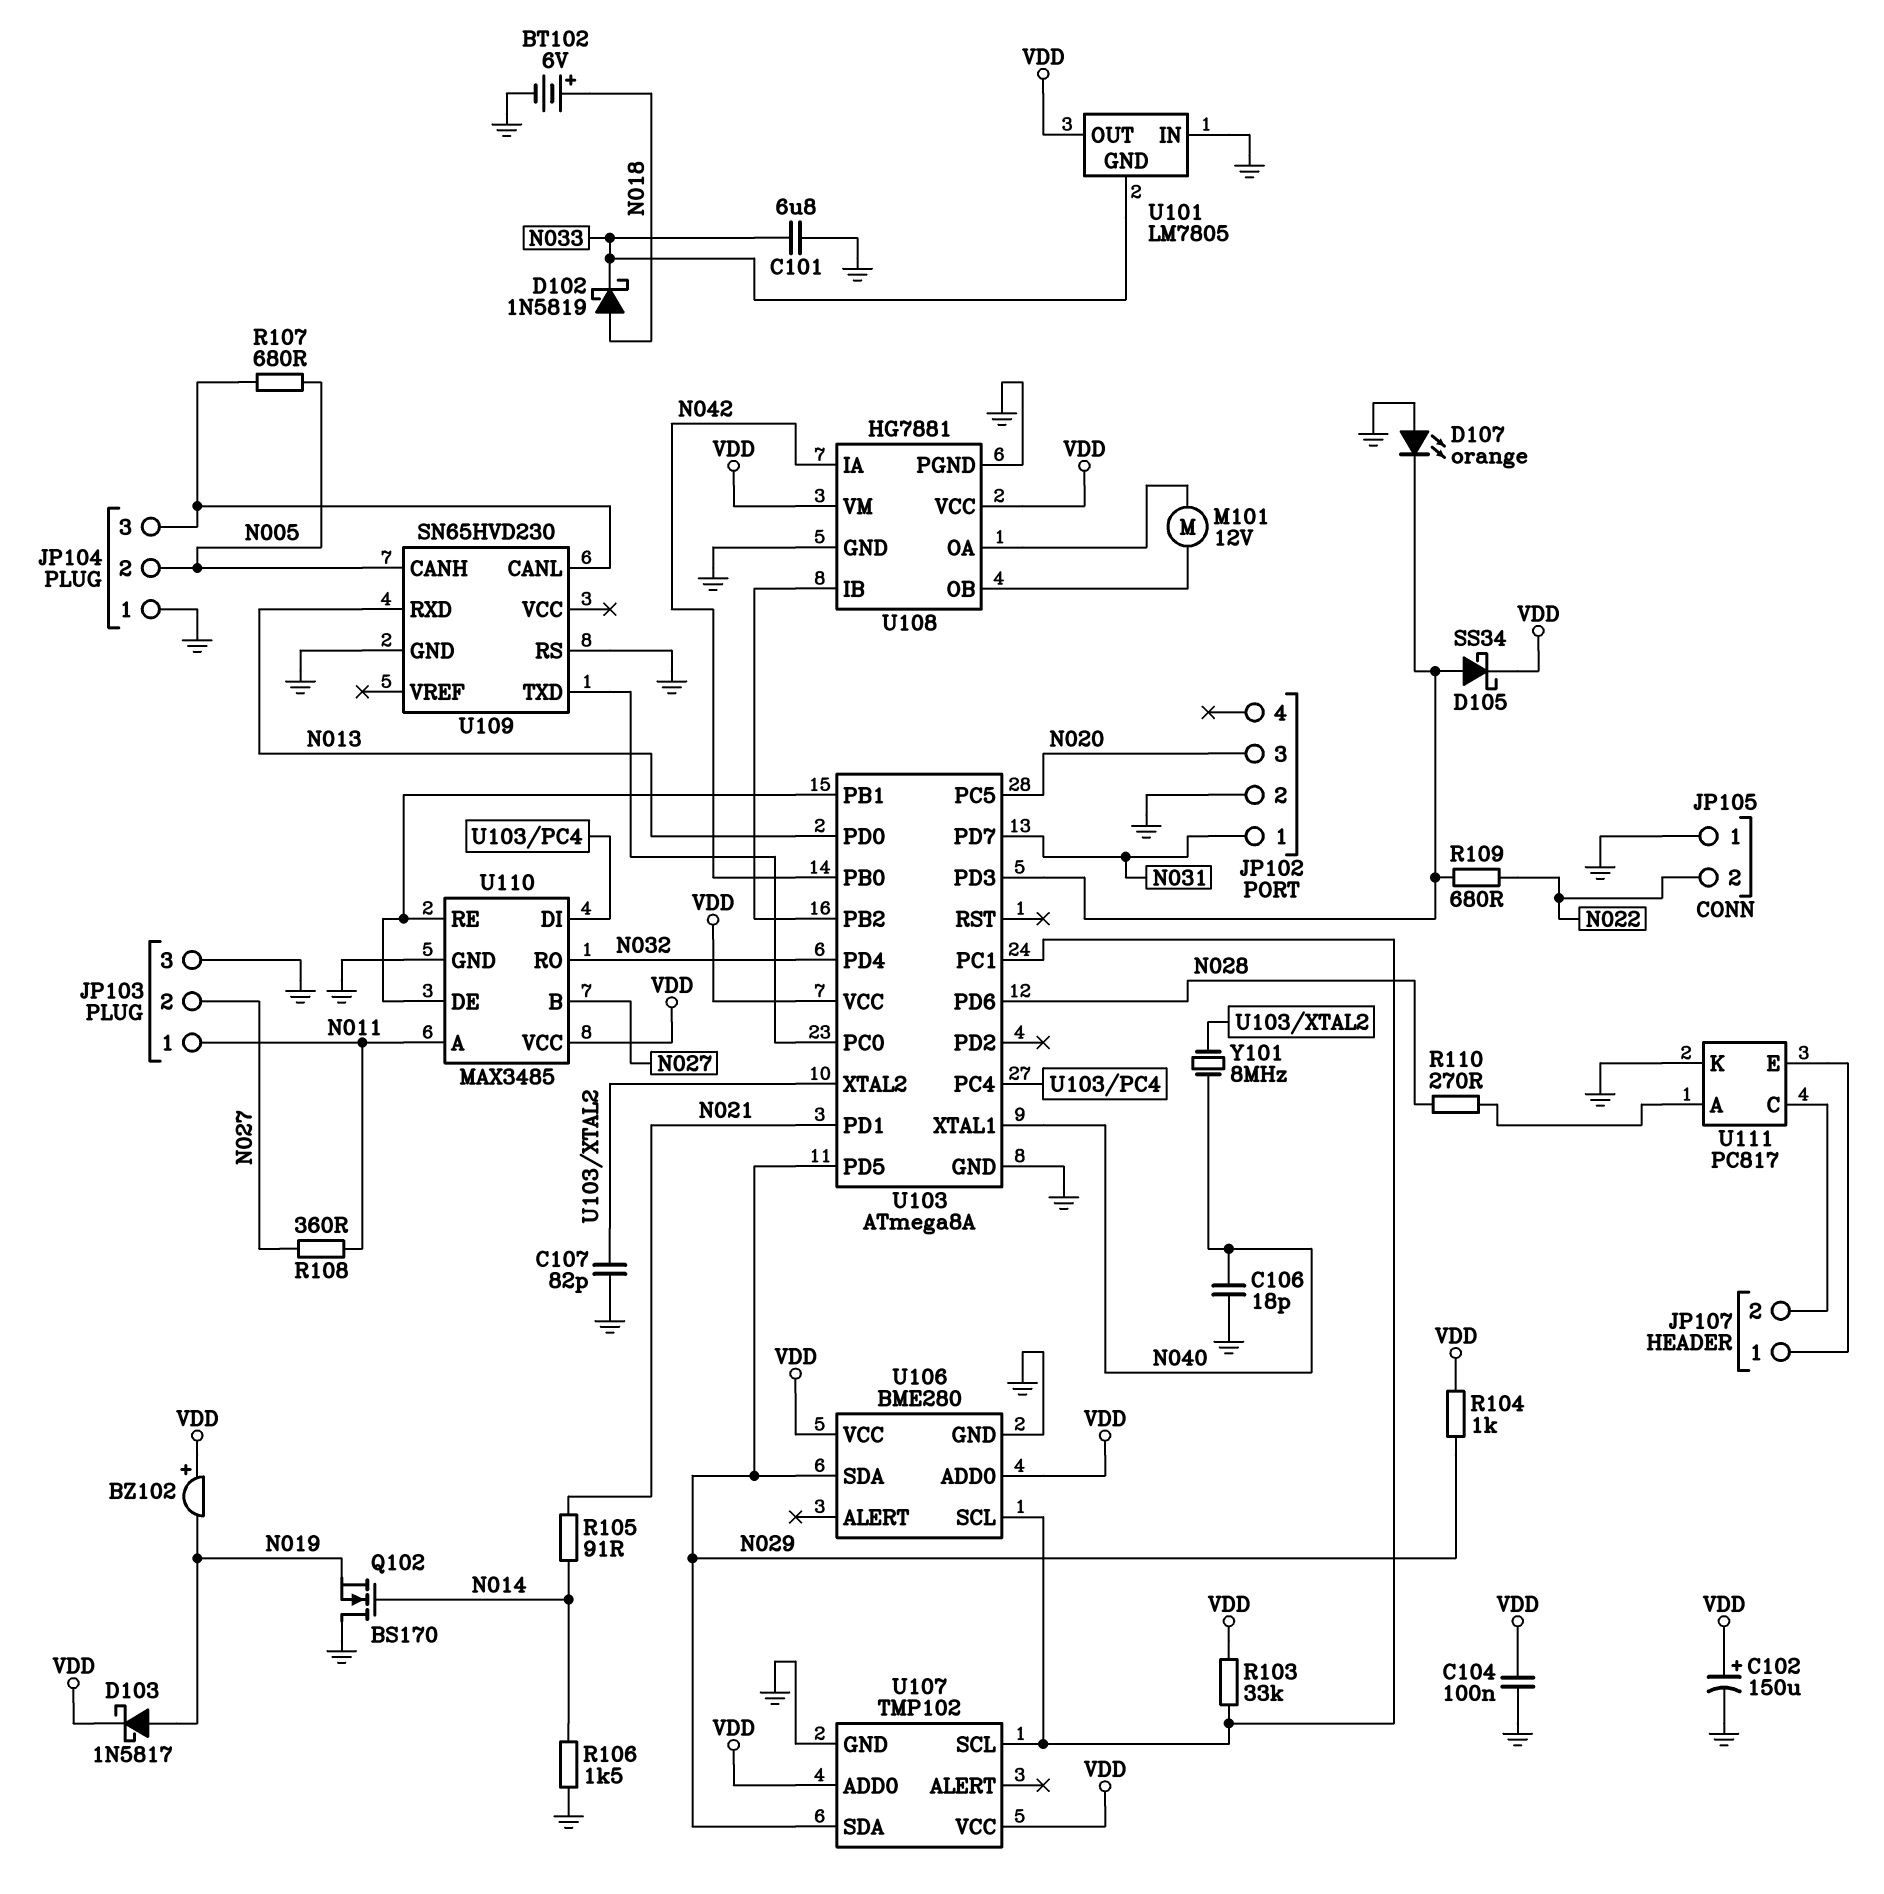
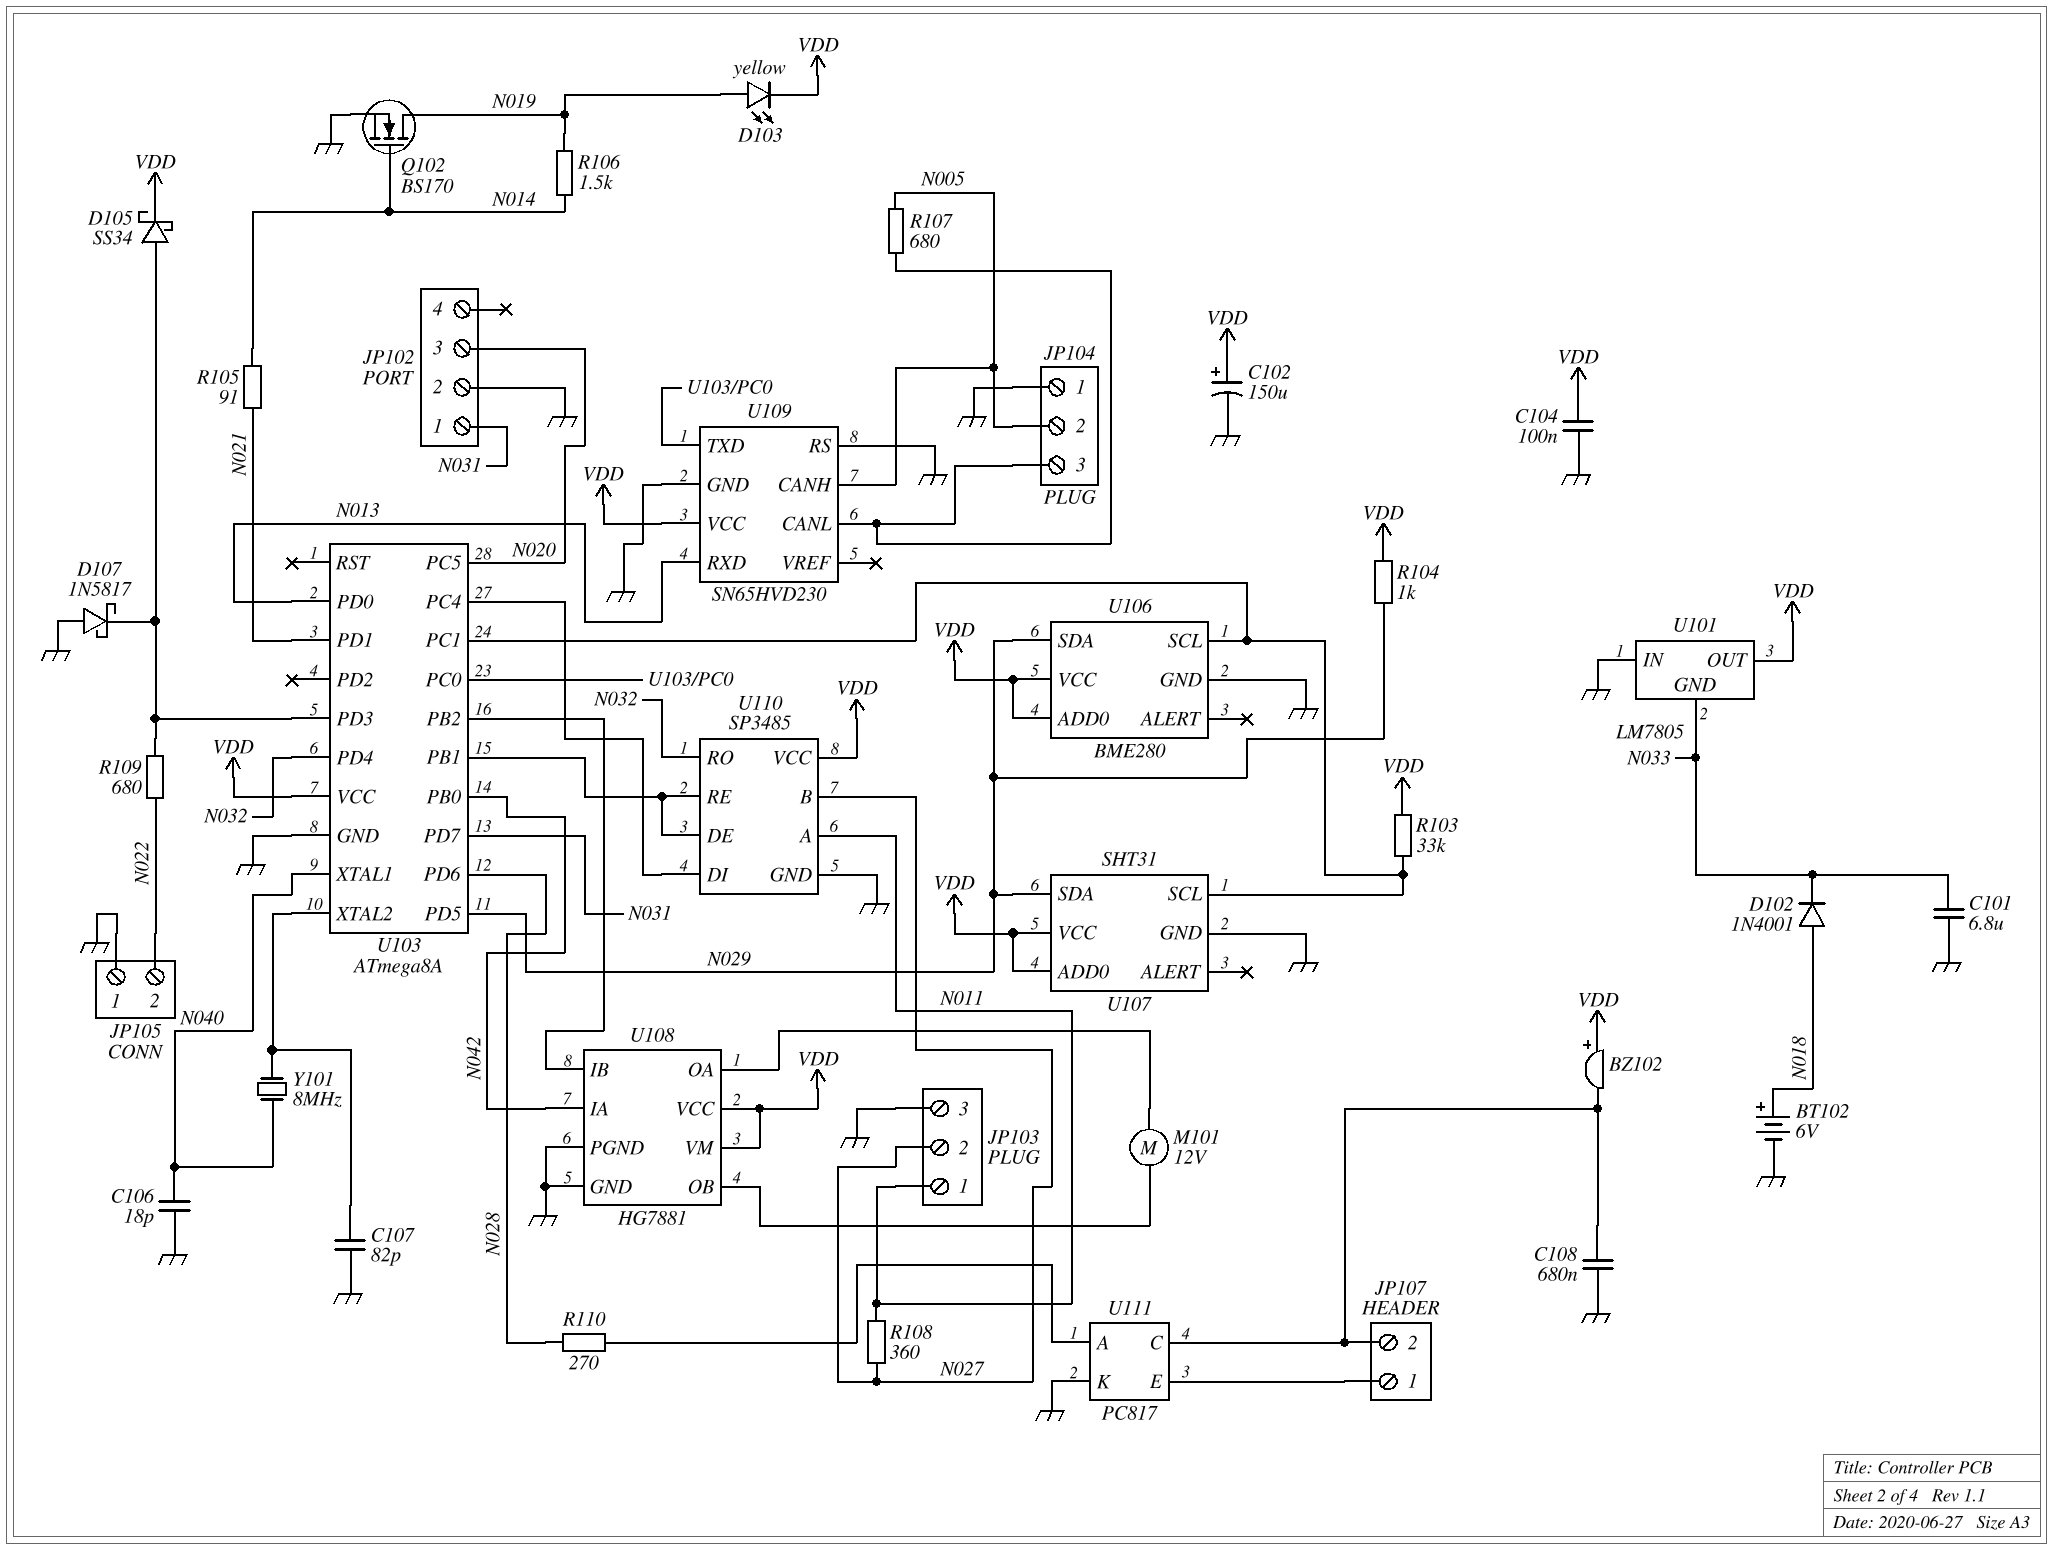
BZ102: buzzer (plus VDD, minus N019) -> buzzer (plus VDD, minus JP107/2)
C108: none -> 680nF (GND, JP107/2)
D102: schottky 1N5819 (A N018, K N033) -> diode 1N4001 (A N018, K N033)
D103: schottky 1N5817 (A N019, K VDD) -> LED yellow (A N019, K VDD)
D107: LED orange (A GND, K U103/PD3) -> schottky 1N5817 (A GND, K U103/PD3)
Q102: NMOS BS170 (G N014, D GND, S N019) -> NMOS BS170 (G N014, D N019, S GND)
R106: 1.5k (GND, N014) -> 1.5k (N014, N019)
U107: TMP102 -> SHT31
U109 pin VCC: none -> VDD
U110: MAX3485 -> SP3485

